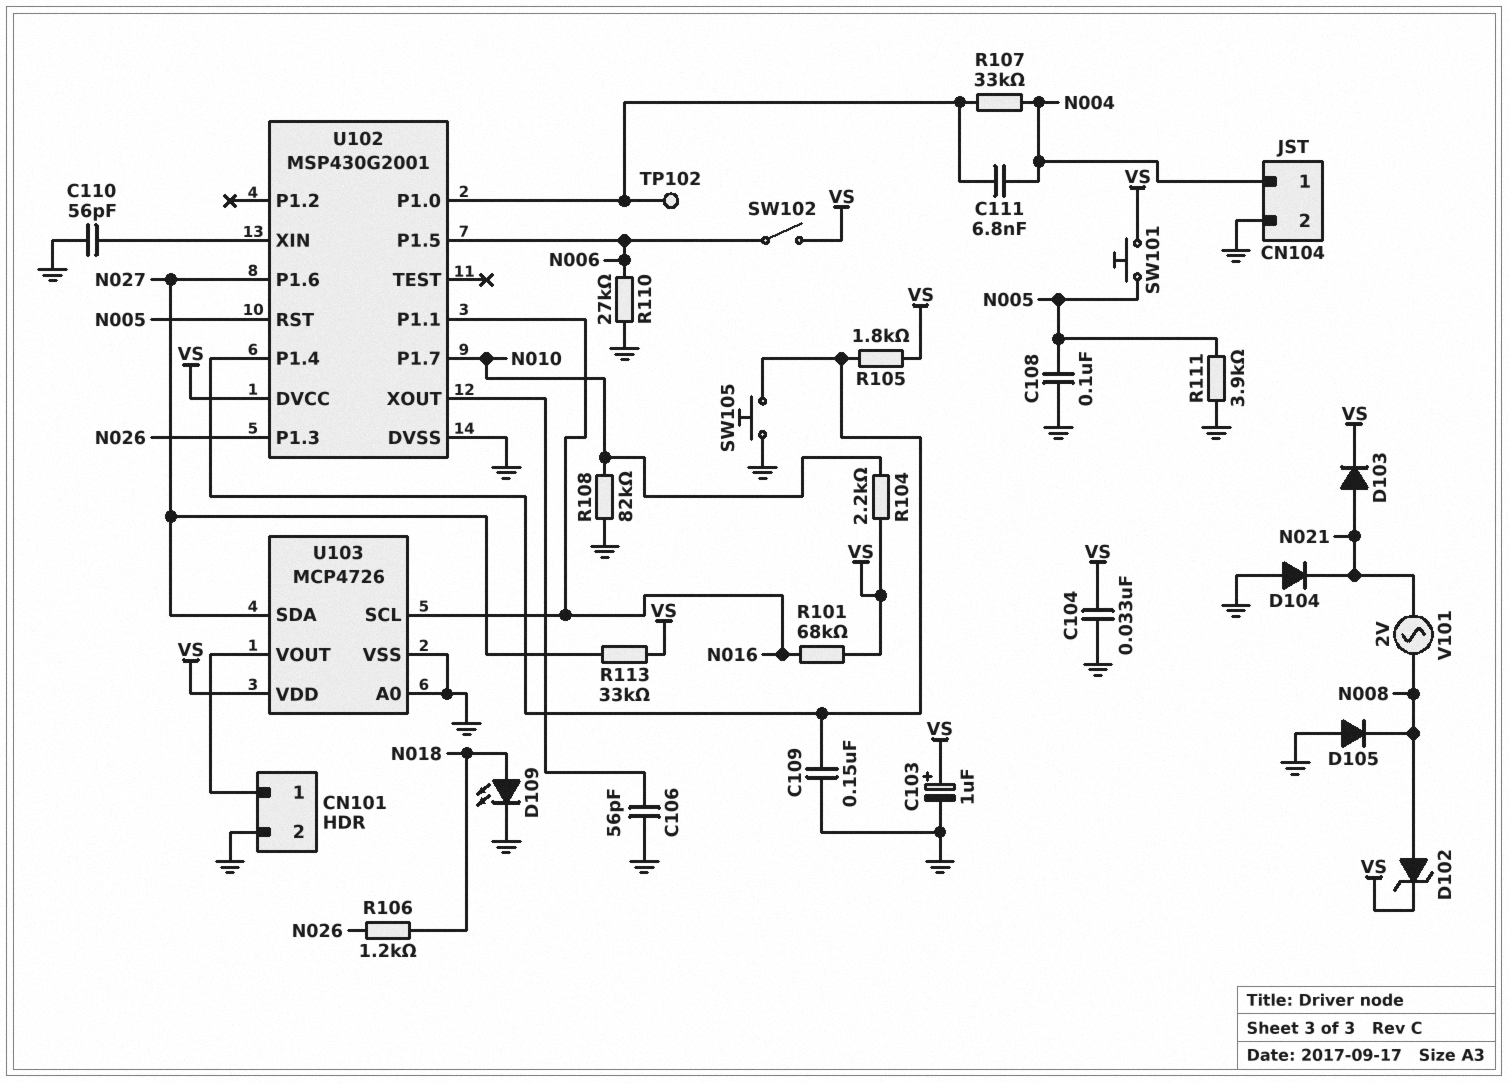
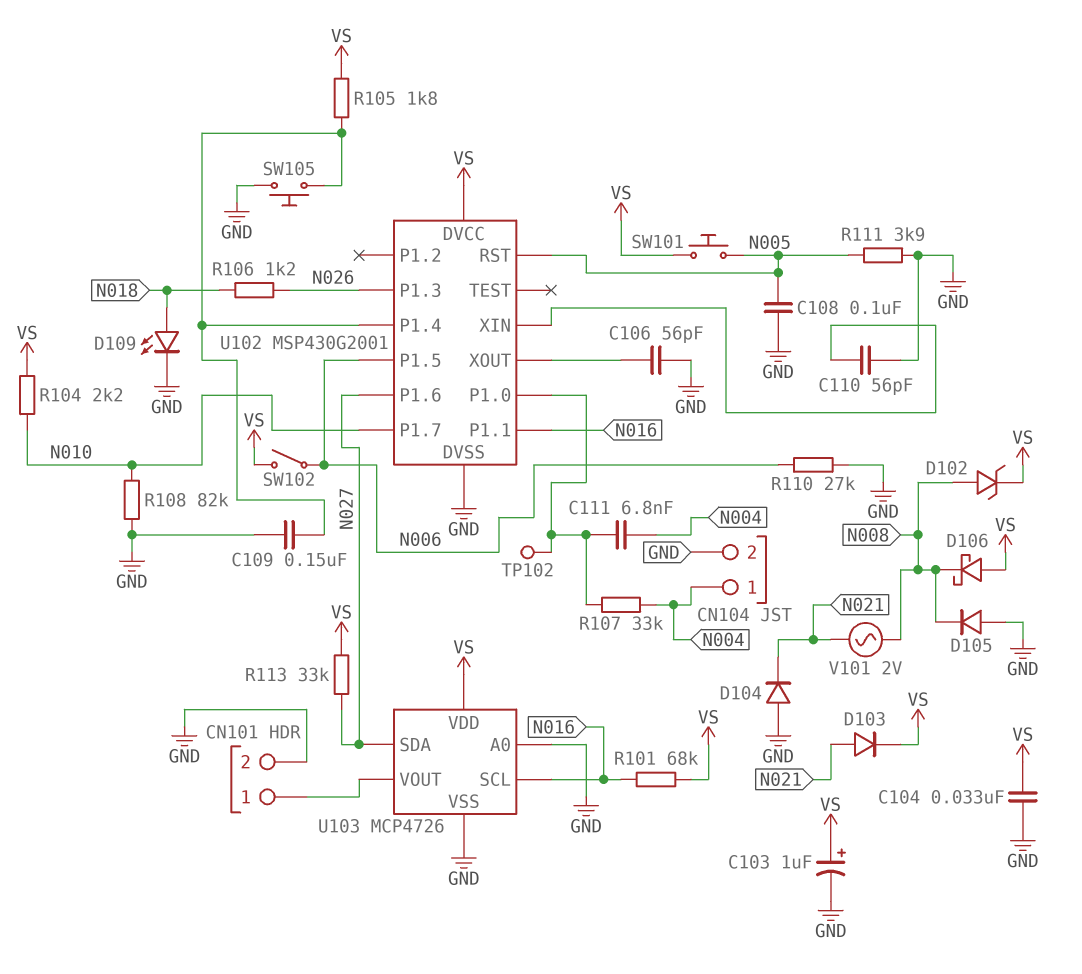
D106: none -> schottky (A VS, K N008)

